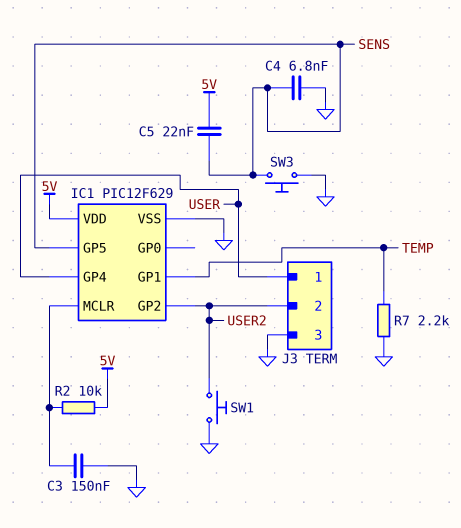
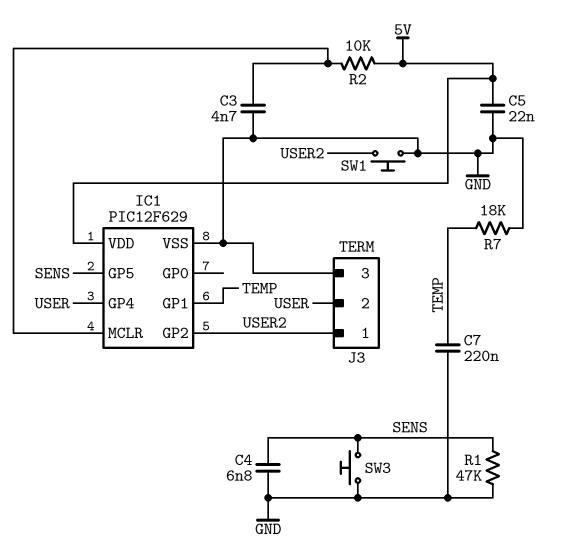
C3: 150nF (GND, IC1/MCLR) -> 4.7nF (GND, IC1/MCLR)
C5: 22nF (5V, SENS) -> 22nF (5V, GND)
C7: none -> 220nF (GND, TEMP)
J3 pin 1: USER -> USER2
J3 pin 2: USER2 -> USER
R1: none -> 47k (GND, SENS)
R7: 2.2k (GND, TEMP) -> 18k (GND, TEMP)

